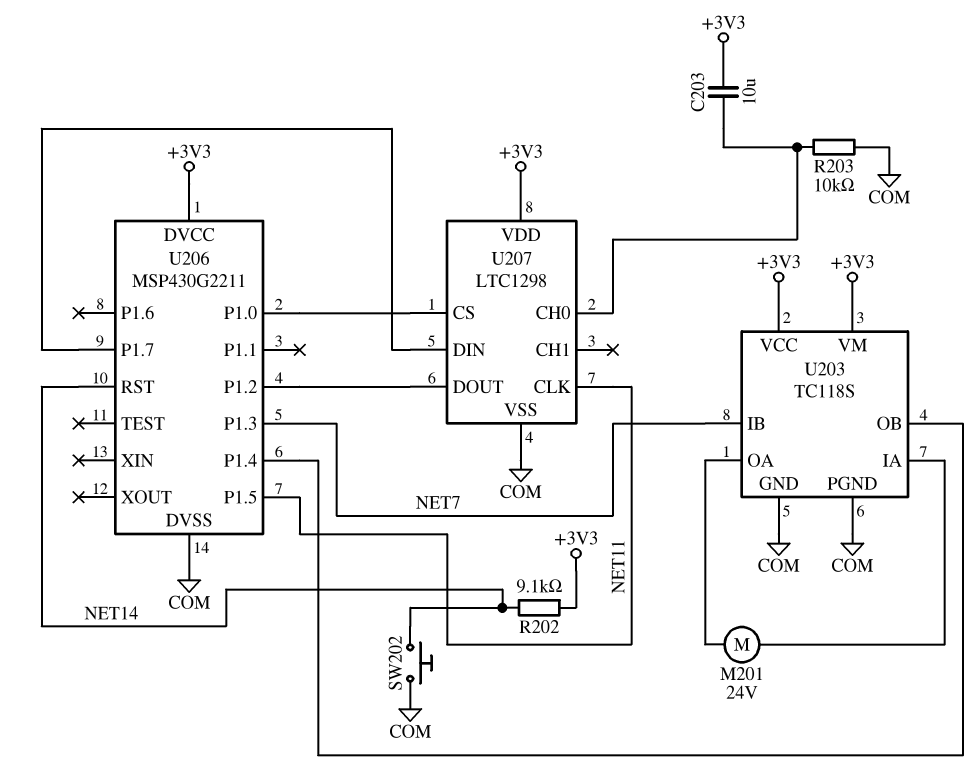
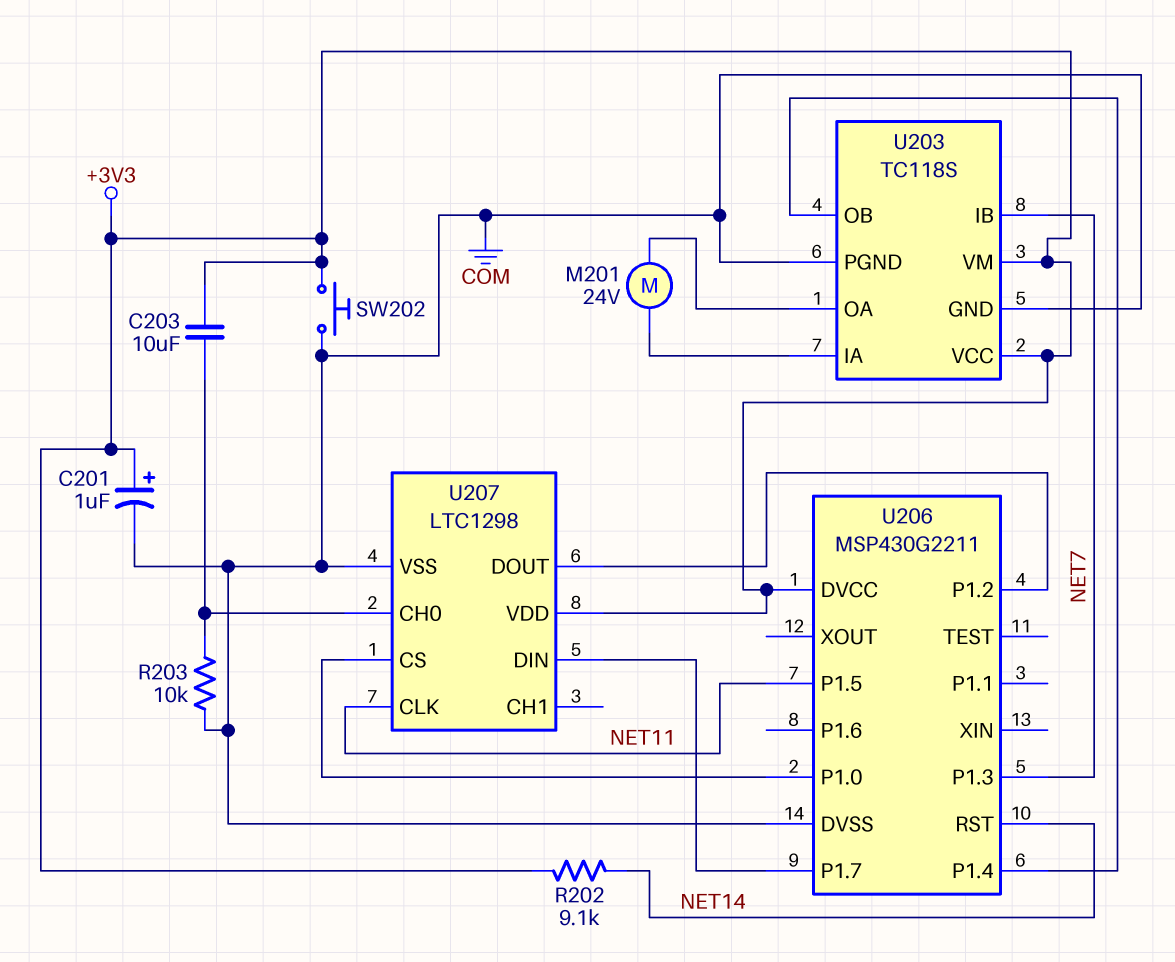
C201: none -> 1uF (plus +3V3, minus COM)
SW202: button (COM, NET14) -> button (+3V3, COM)

